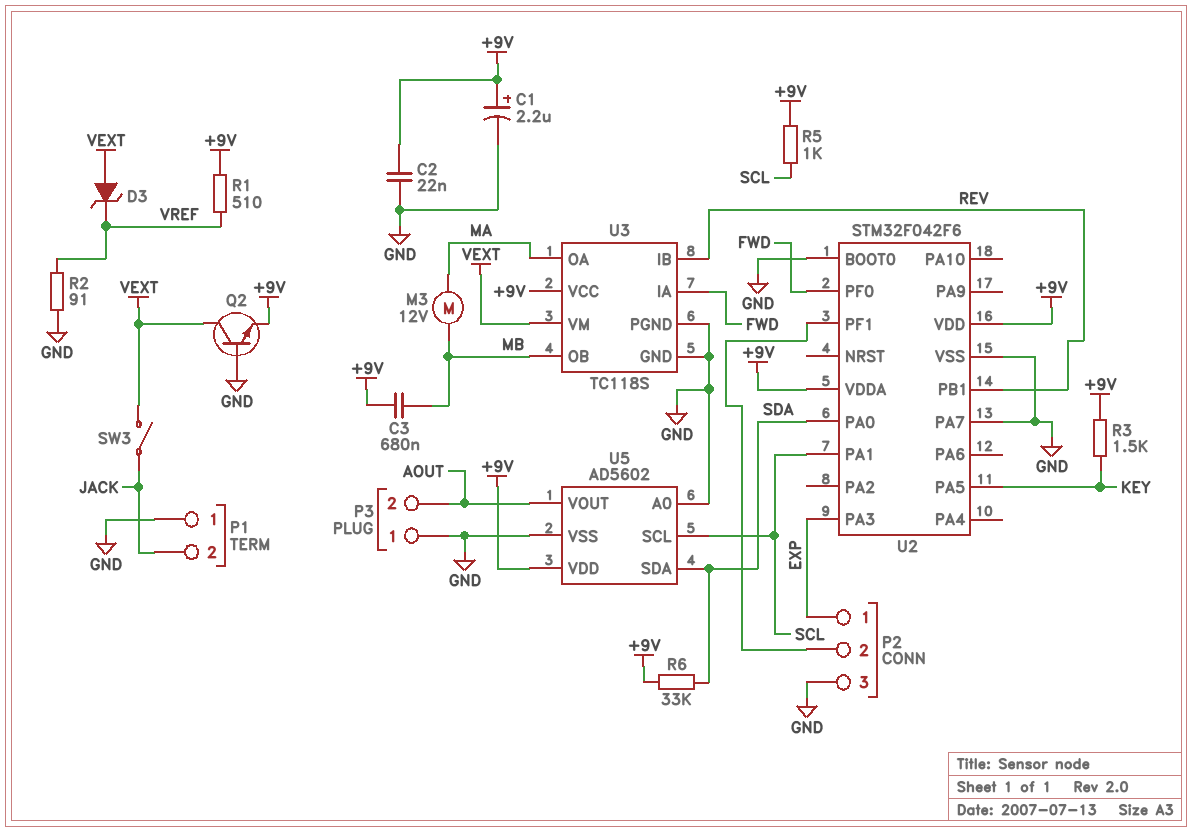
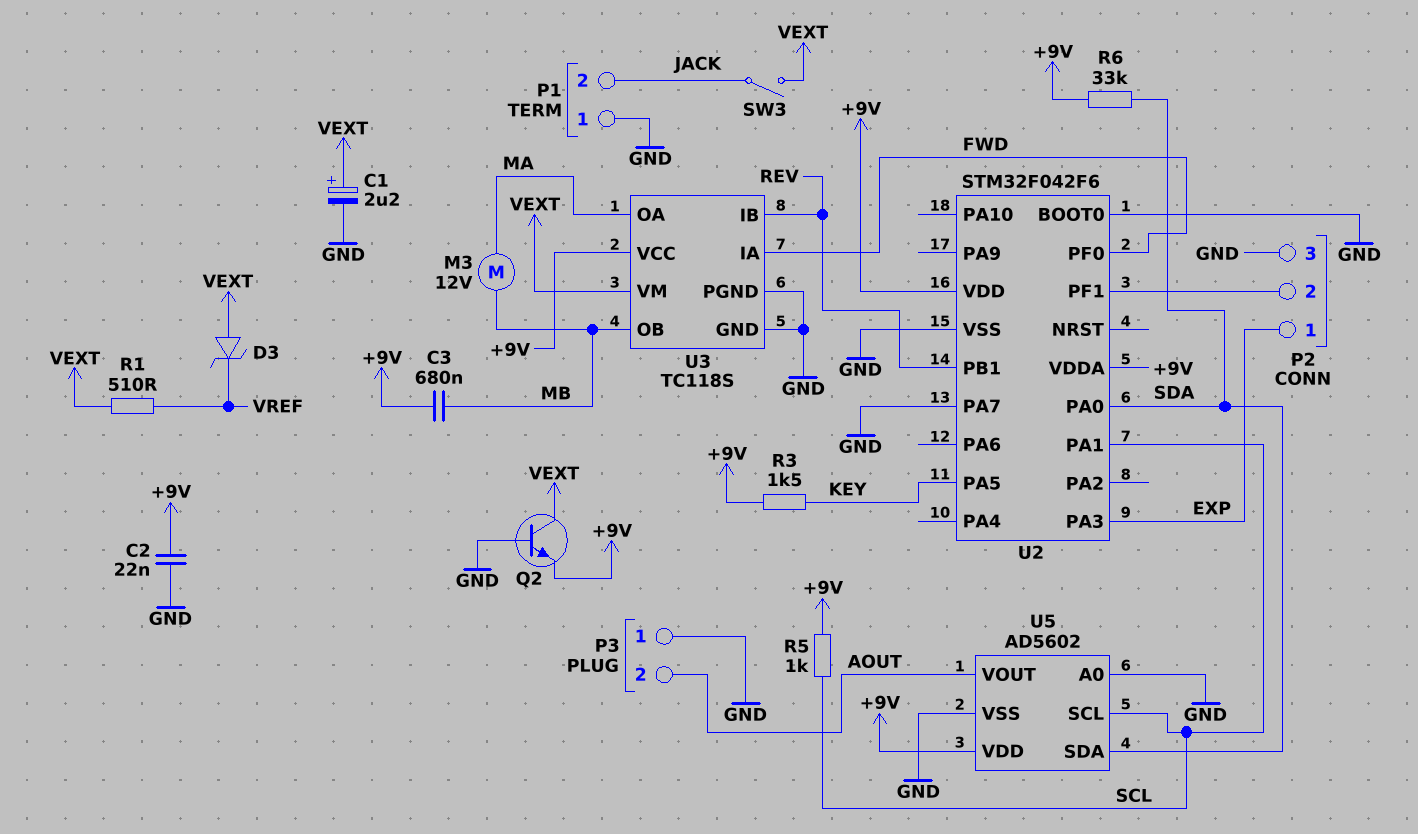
C1: 2.2uF (plus +9V, minus GND) -> 2.2uF (plus VEXT, minus GND)
R1: 510 (+9V, VREF) -> 510 (VEXT, VREF)
R2: 91 (GND, VREF) -> none

